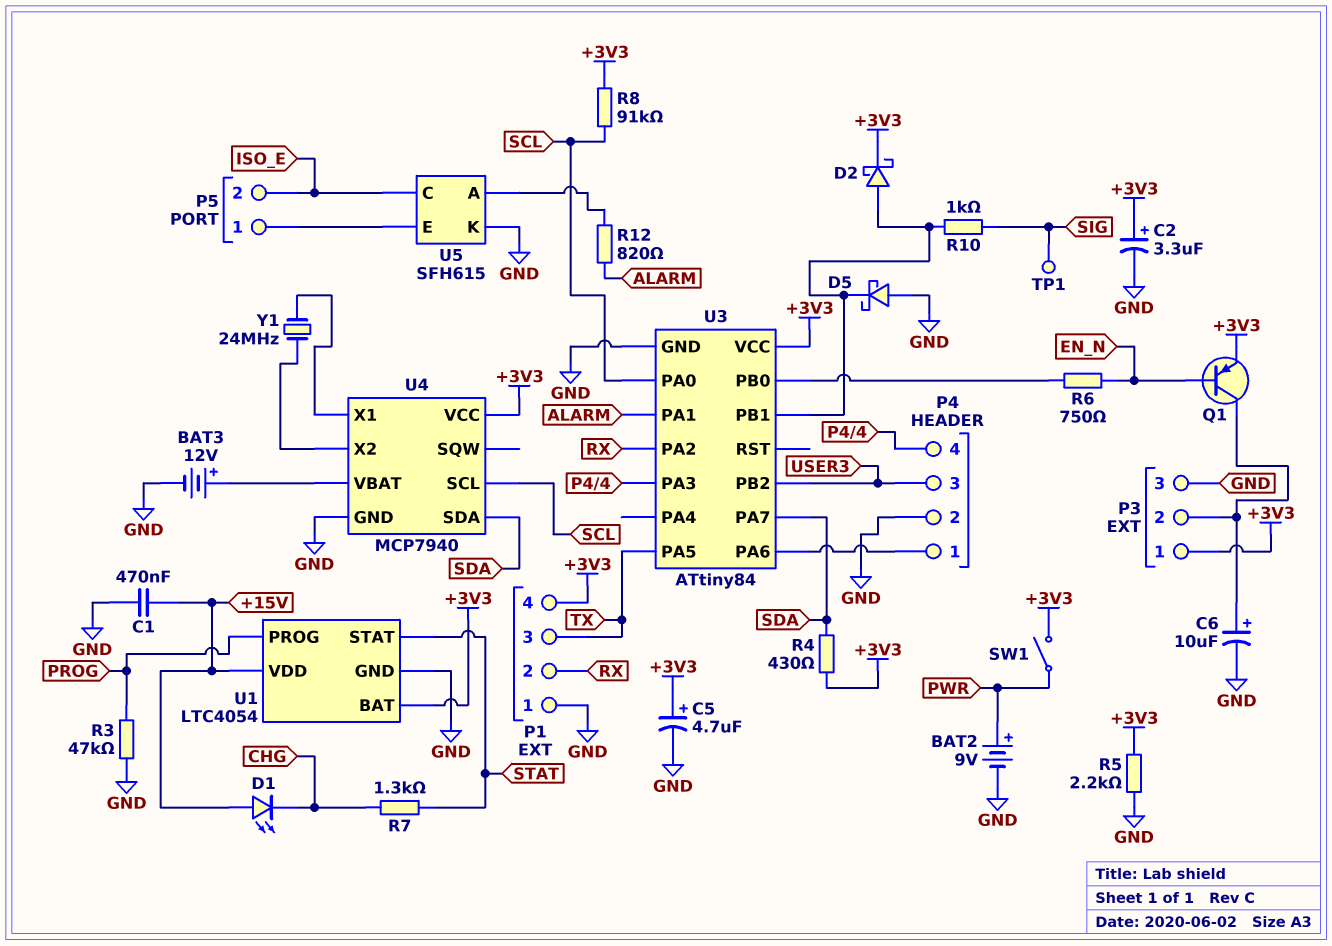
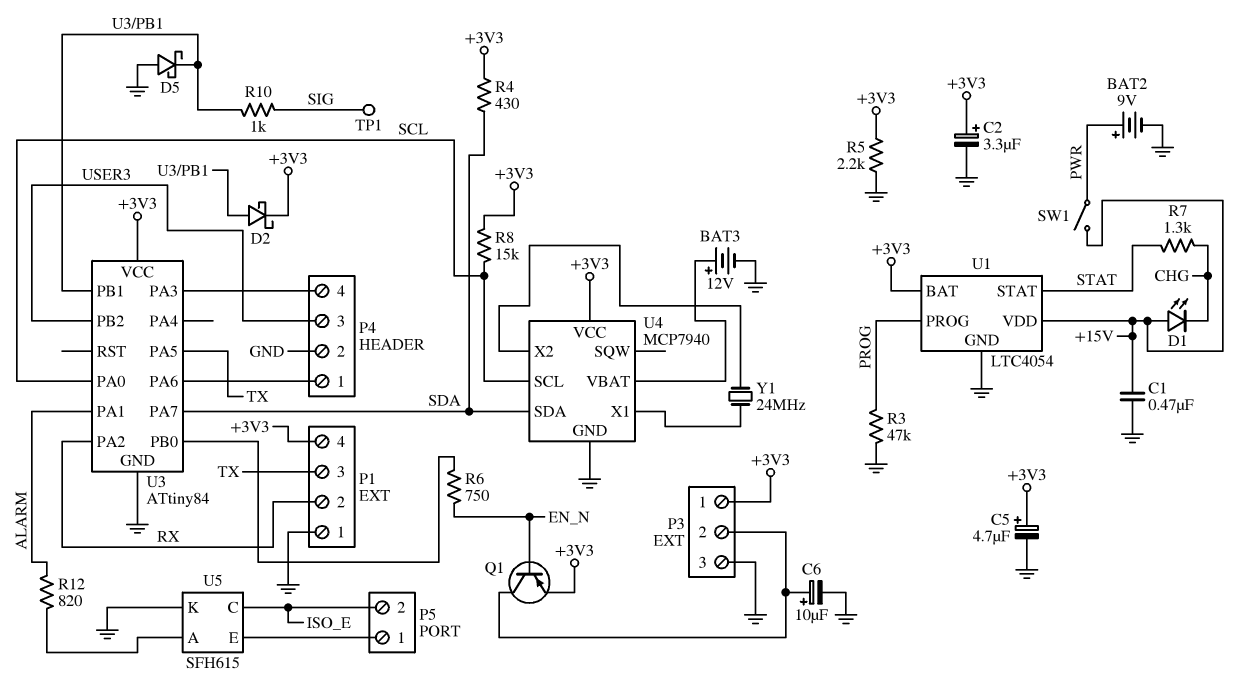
R8: 91k (+3V3, SCL) -> 15k (+3V3, SCL)
SW1: switch (+3V3, PWR) -> switch (+15V, PWR)

